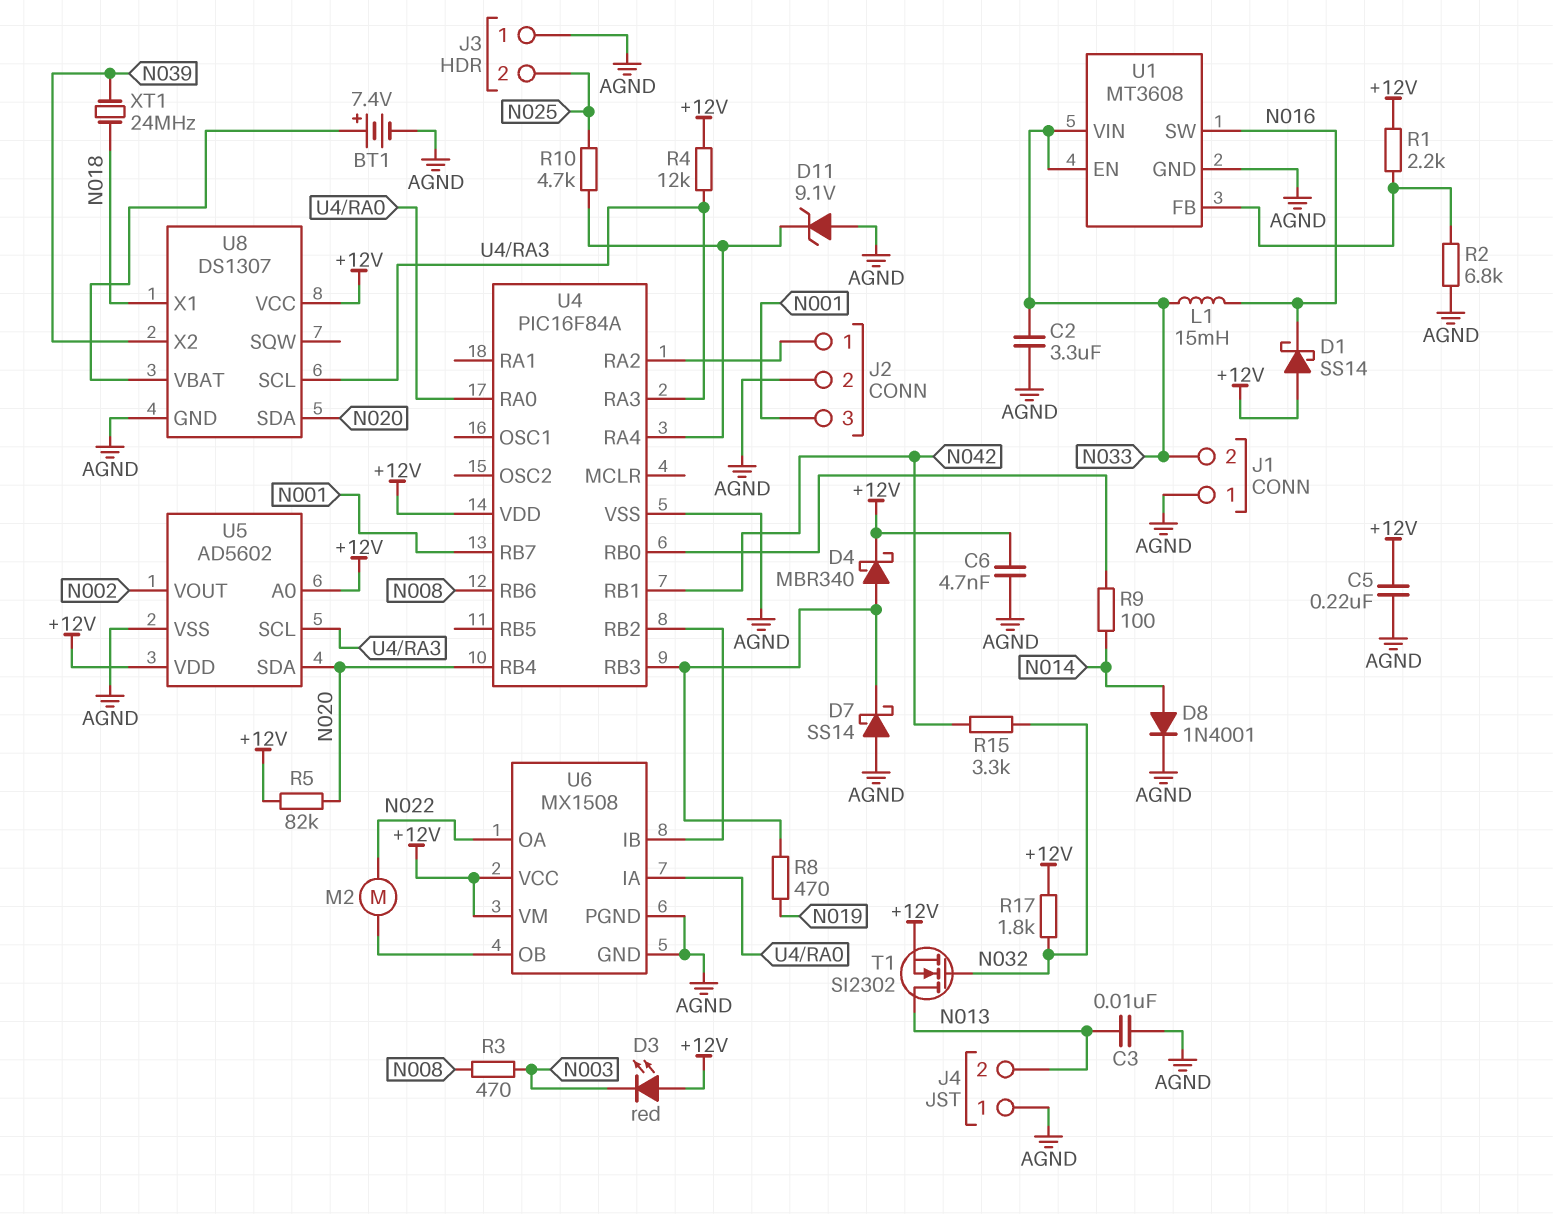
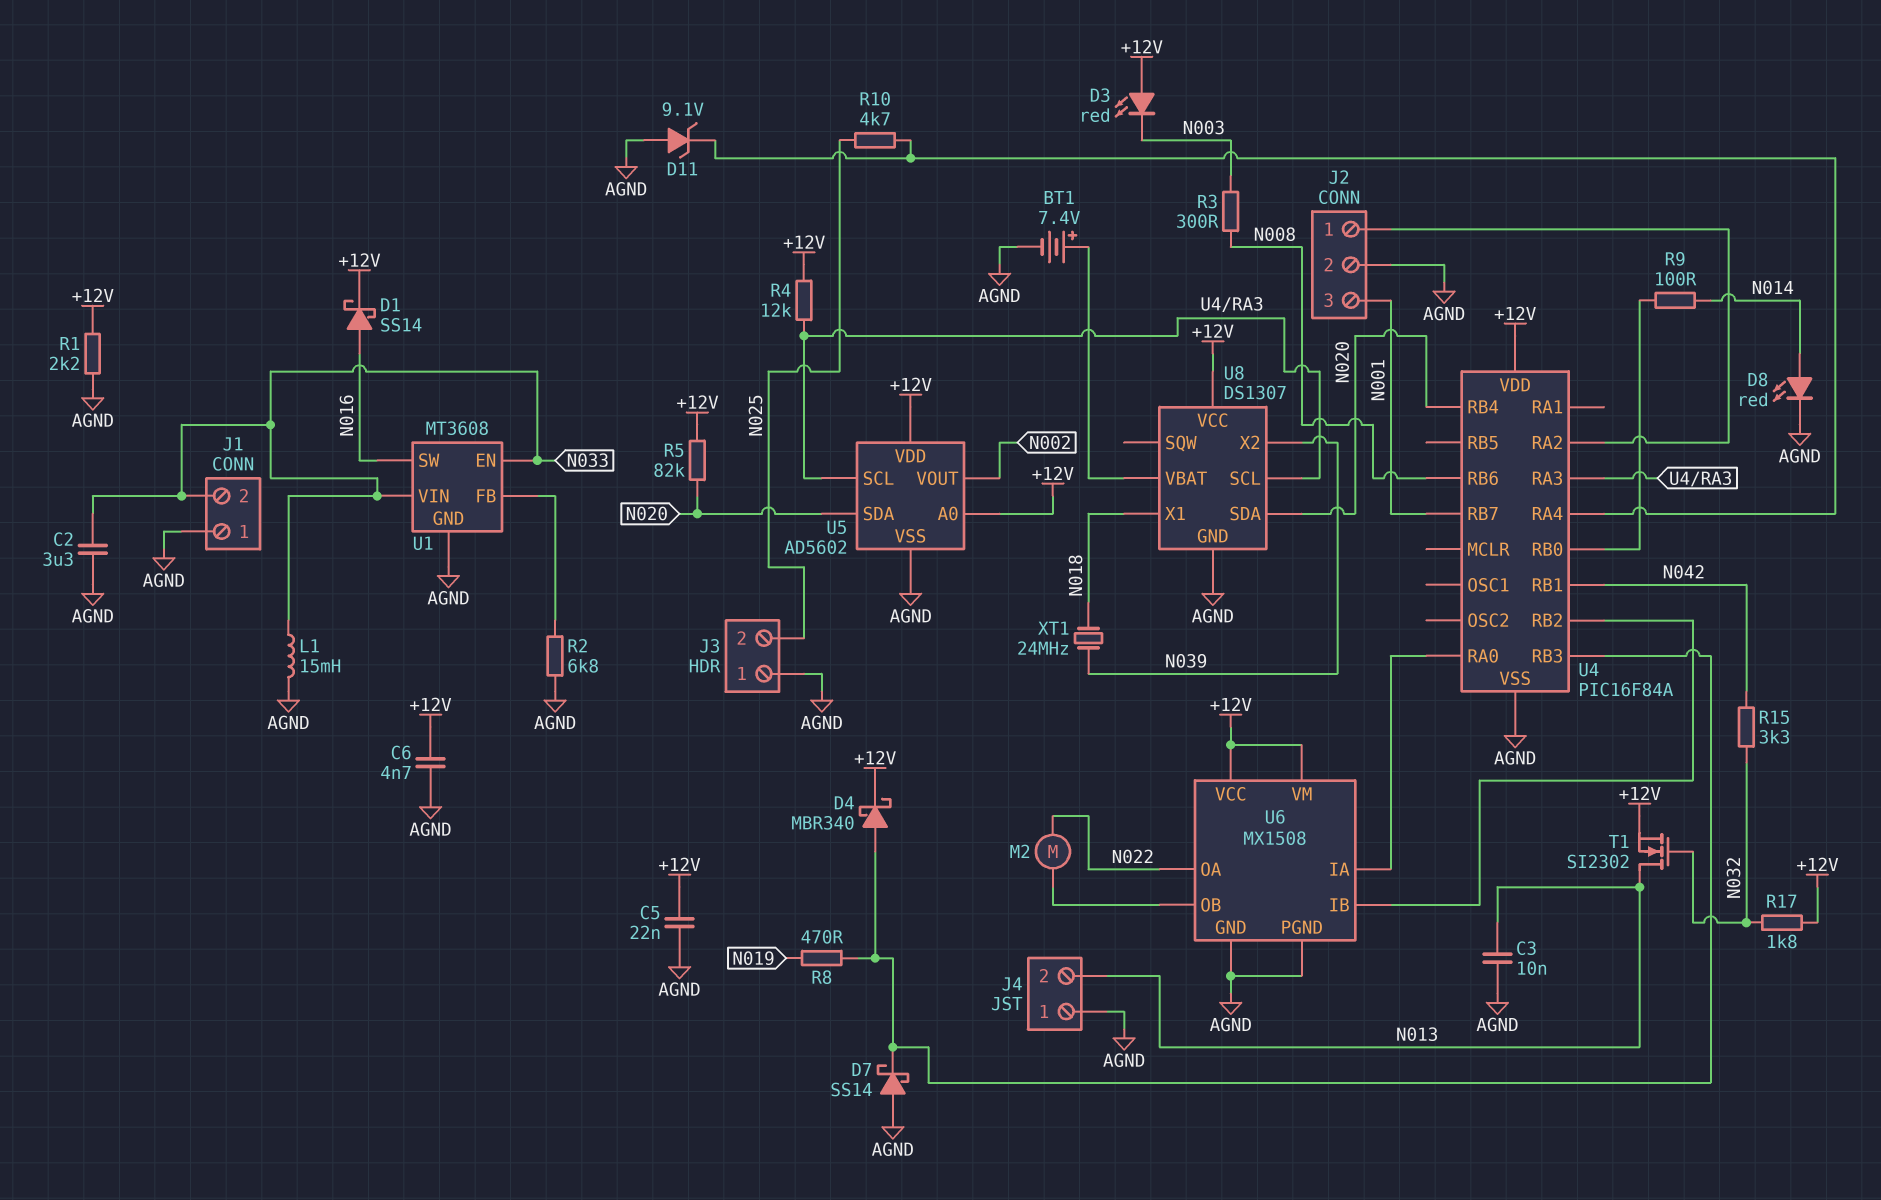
C5: 220nF (+12V, AGND) -> 22nF (+12V, AGND)
D1: schottky SS14 (A +12V, K N016) -> schottky SS14 (A N016, K +12V)
D8: diode 1N4001 (A N014, K AGND) -> LED red (A N014, K AGND)
L1: 15mH (N016, N033) -> 15mH (AGND, N033)
R1: 2.2k (+12V, U1/FB) -> 2.2k (+12V, AGND)
R3: 470 (N003, N008) -> 300 (N003, N008)

